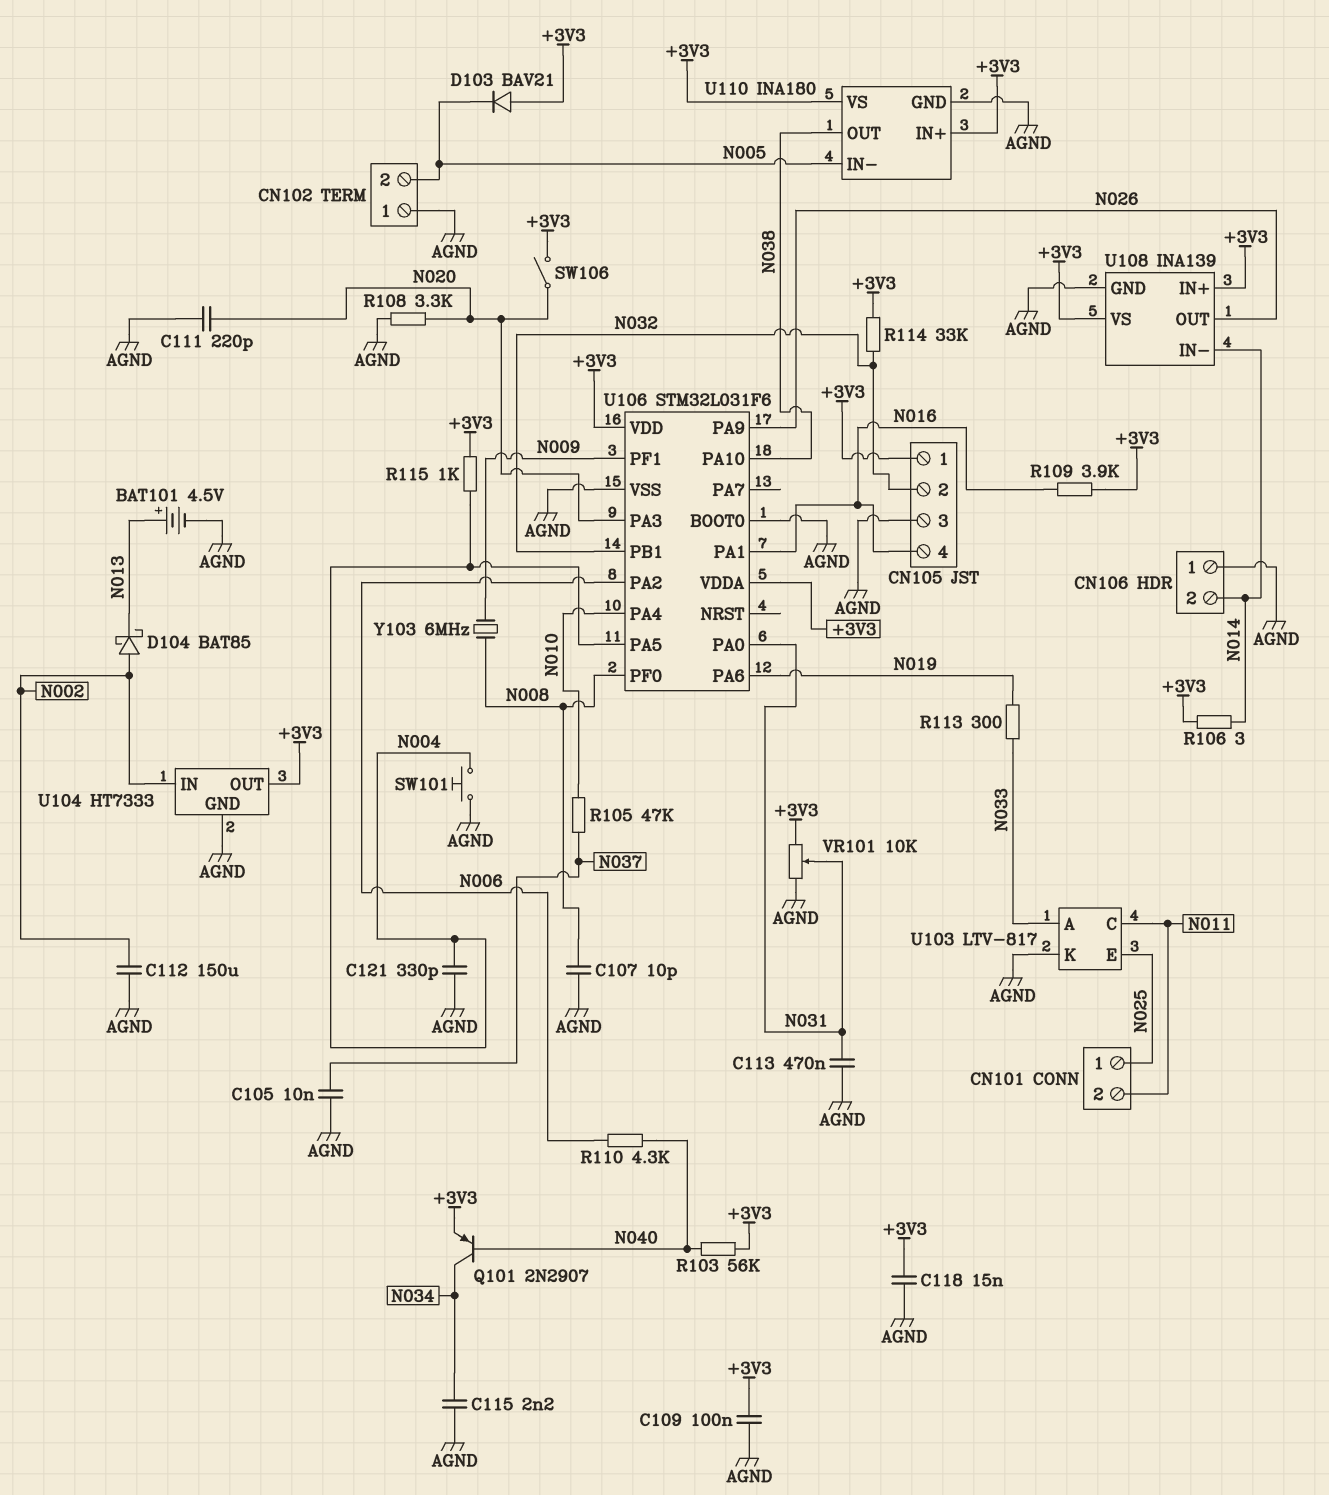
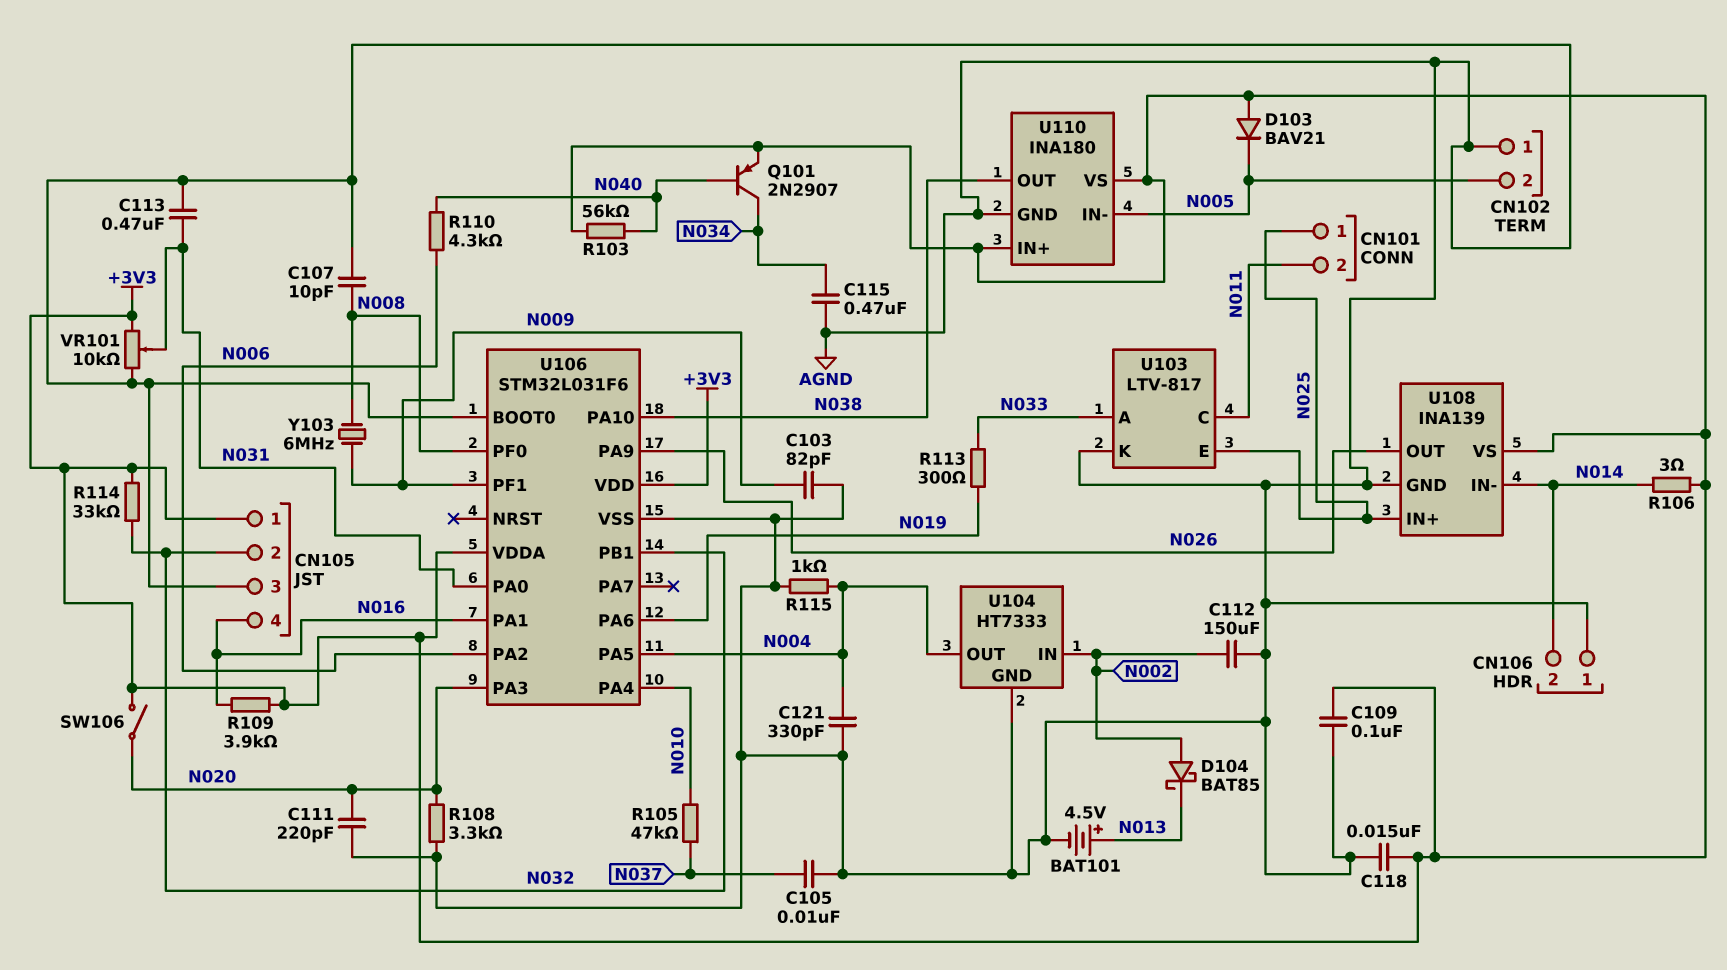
C103: none -> 82pF (AGND, N009)
C115: 2.2nF (AGND, N034) -> 470nF (AGND, N034)
R115: 1k (+3V3, N004) -> 1k (AGND, N004)
SW101: button (AGND, N004) -> none
U104 pin OUT: +3V3 -> N004
U108 pin IN+: +3V3 -> N025

